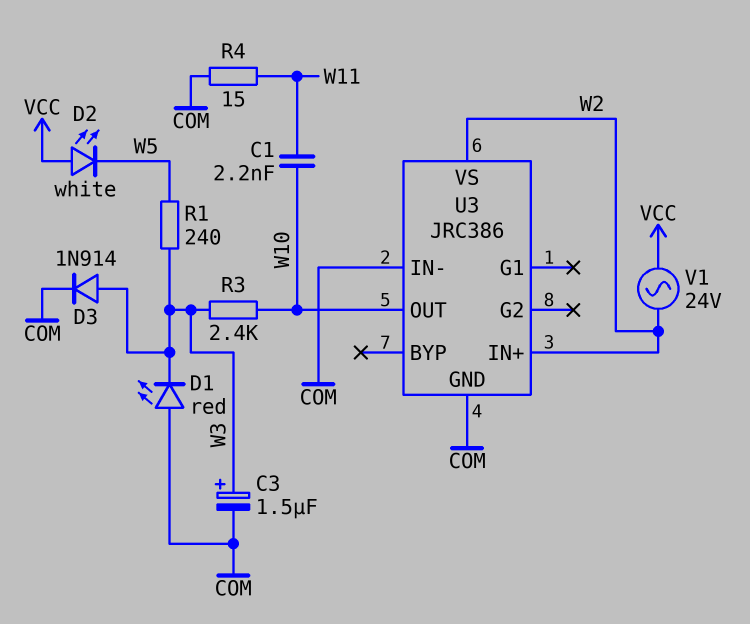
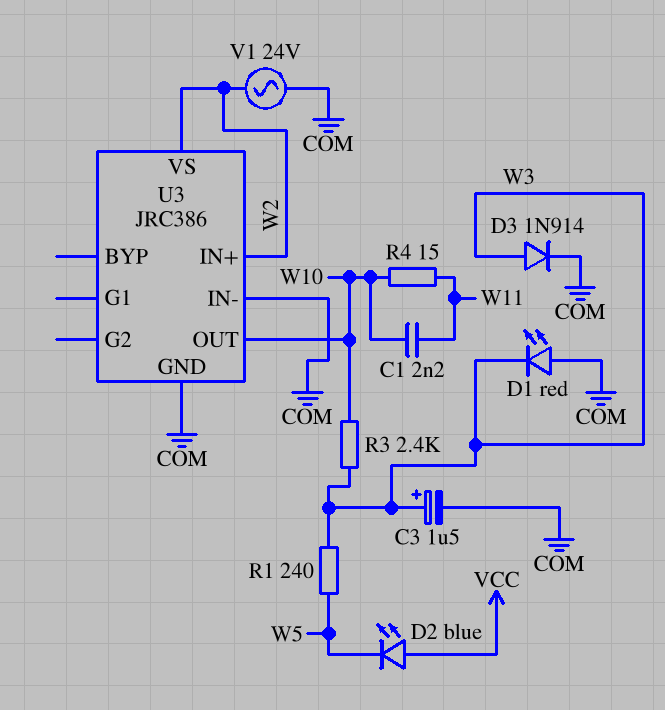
D2: LED white (A VCC, K W5) -> LED blue (A VCC, K W5)
R4: 15 (COM, W11) -> 15 (W10, W11)
V1: AC 24V (VCC, W2) -> AC 24V (COM, W2)

